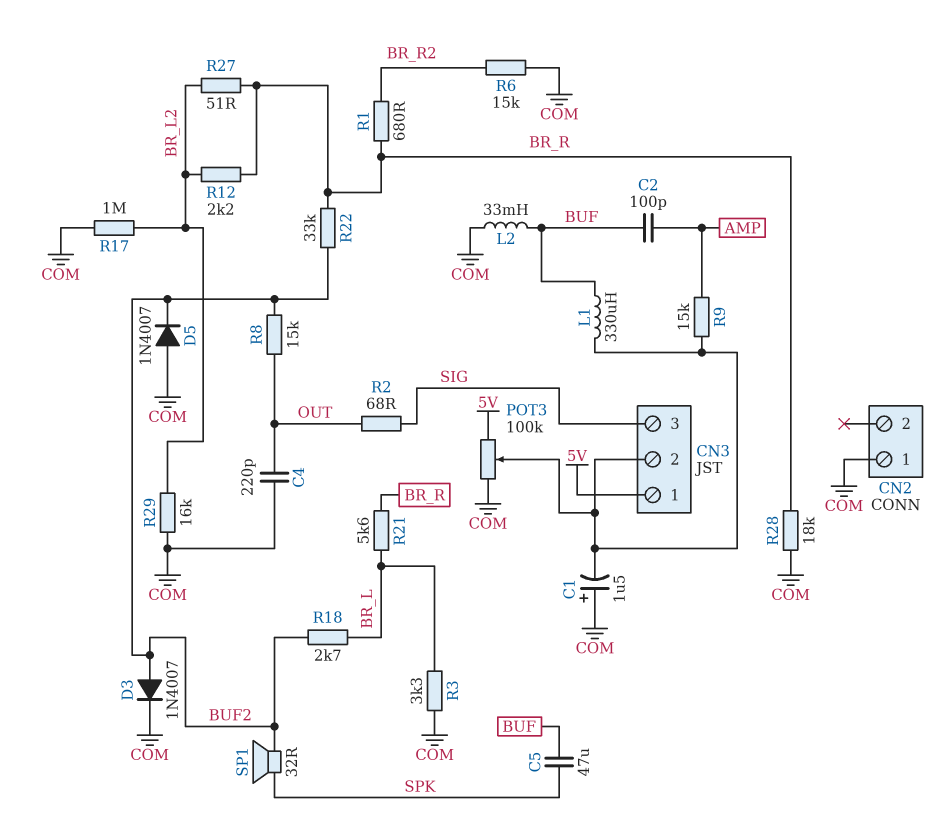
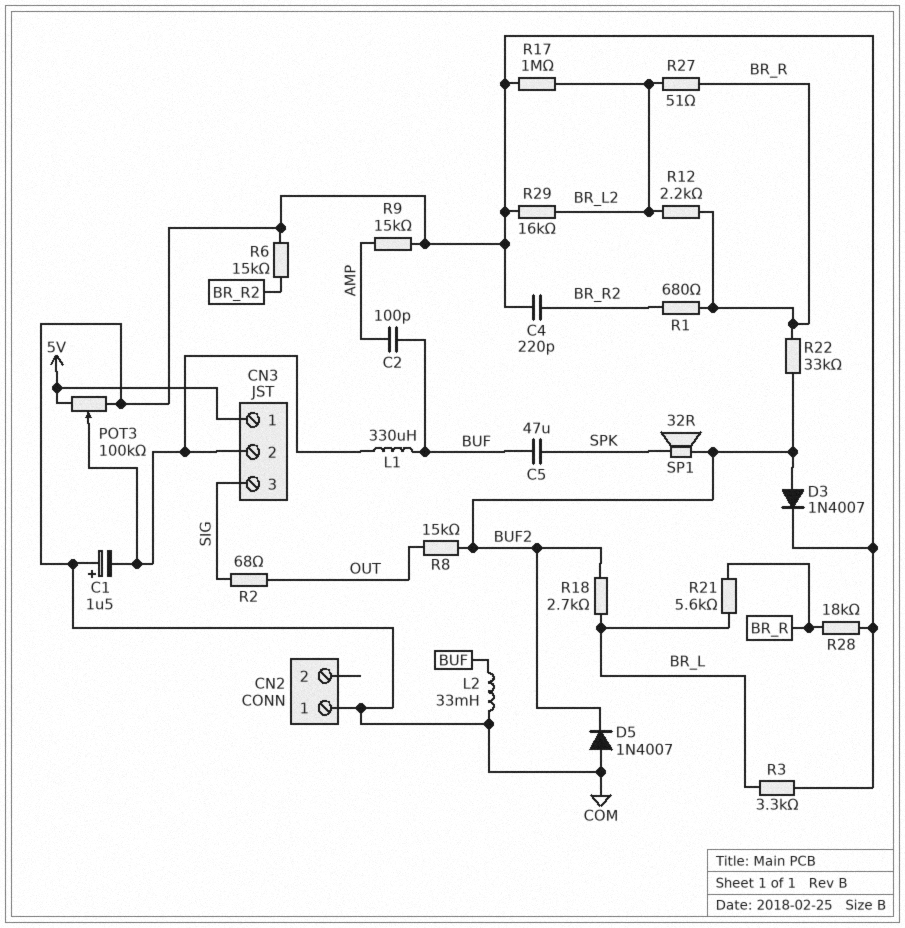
C4: 220pF (COM, OUT) -> 220pF (BR_R2, COM)
R9: 15k (AMP, CN3/2) -> 15k (AMP, COM)

